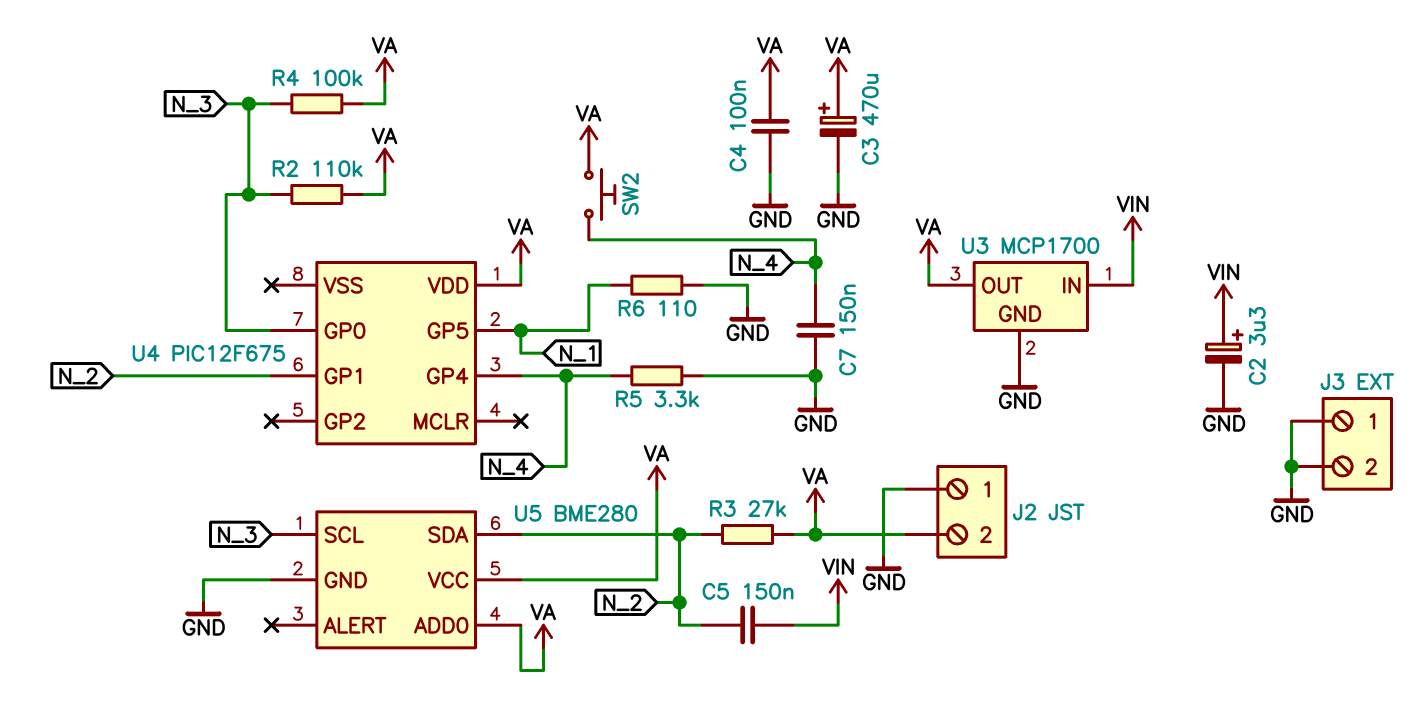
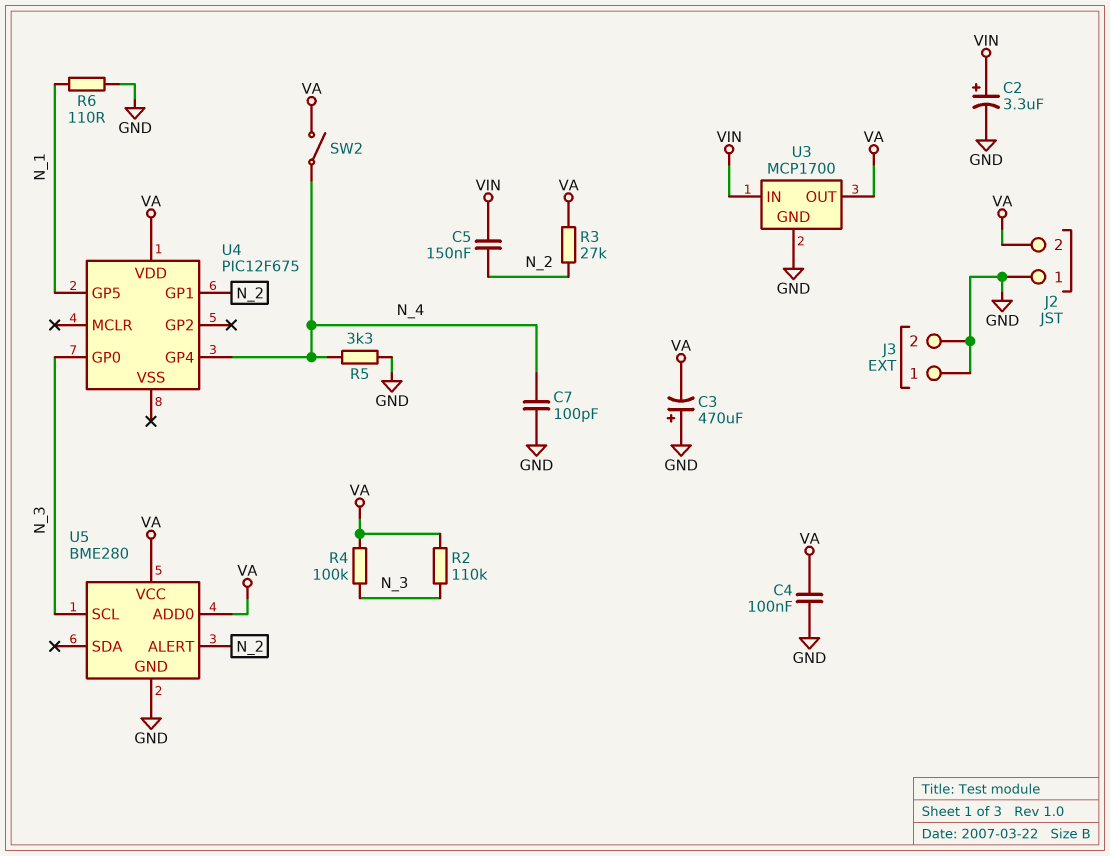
C3: 470uF (plus VA, minus GND) -> 470uF (plus GND, minus VA)
C7: 150nF (GND, N_4) -> 100pF (GND, N_4)
SW2: button (N_4, VA) -> switch (N_4, VA)
U5 pin ALERT: none -> N_2
U5 pin SDA: N_2 -> none

